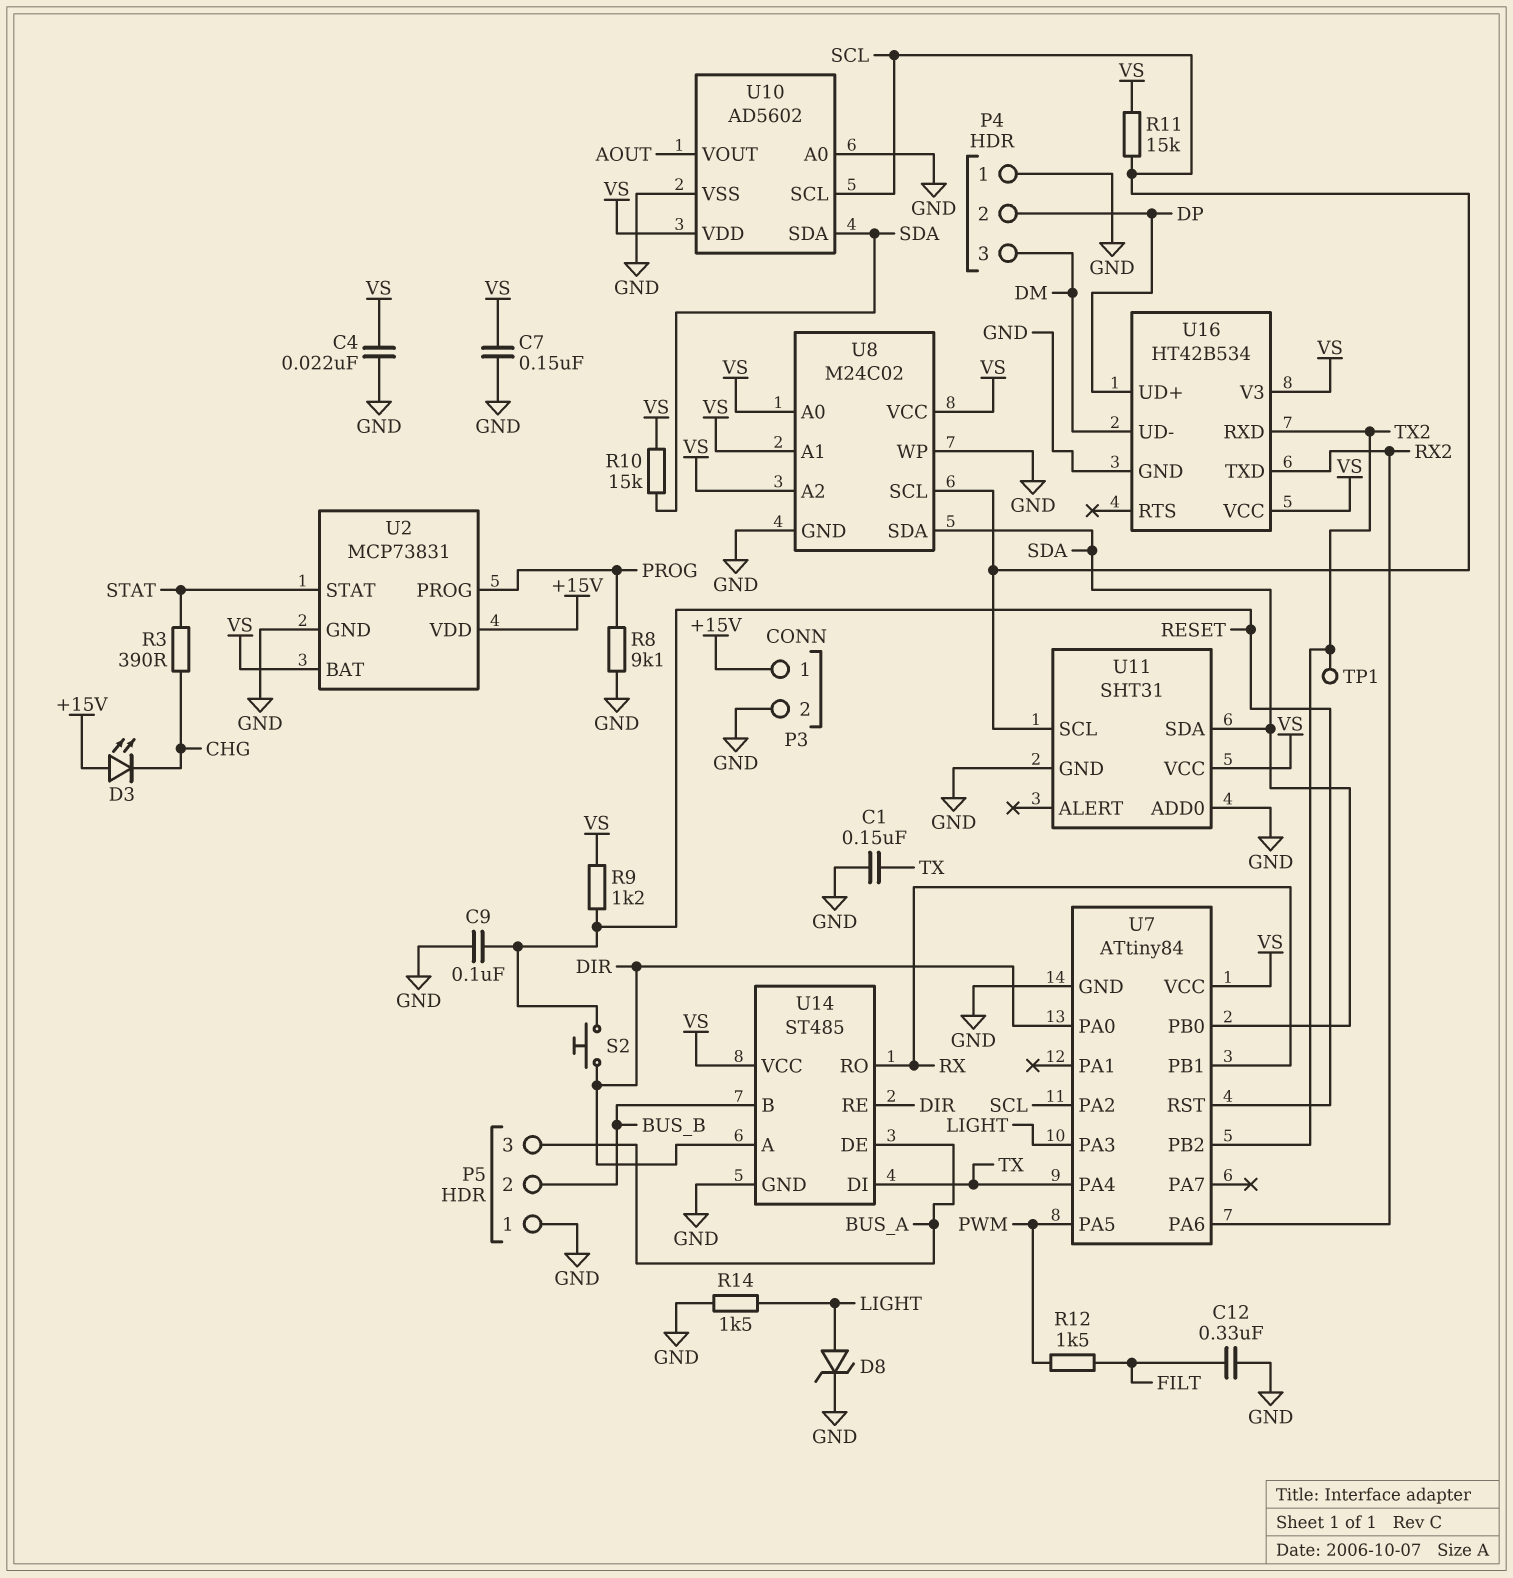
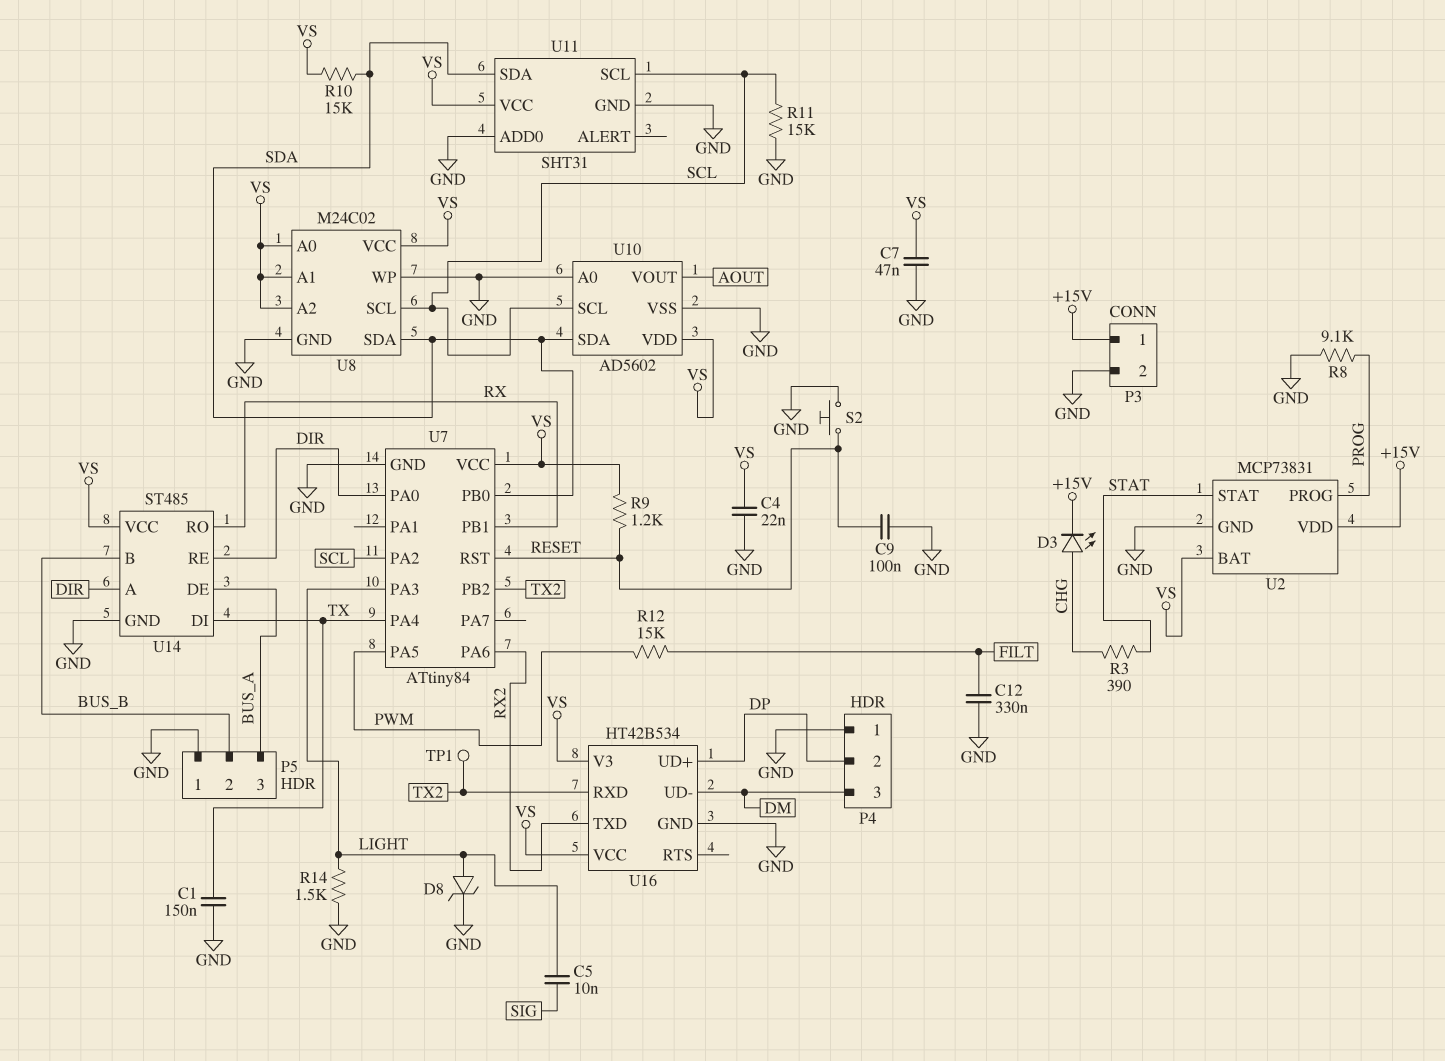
C5: none -> 10nF (LIGHT, SIG)
C7: 150nF (GND, VS) -> 47nF (GND, VS)
D3: LED (A +15V, K CHG) -> LED (A CHG, K +15V)
R11: 15k (SCL, VS) -> 15k (GND, SCL)
R12: 1.5k (FILT, PWM) -> 15k (FILT, PWM)
S2: button (DIR, RESET) -> button (GND, RESET)

